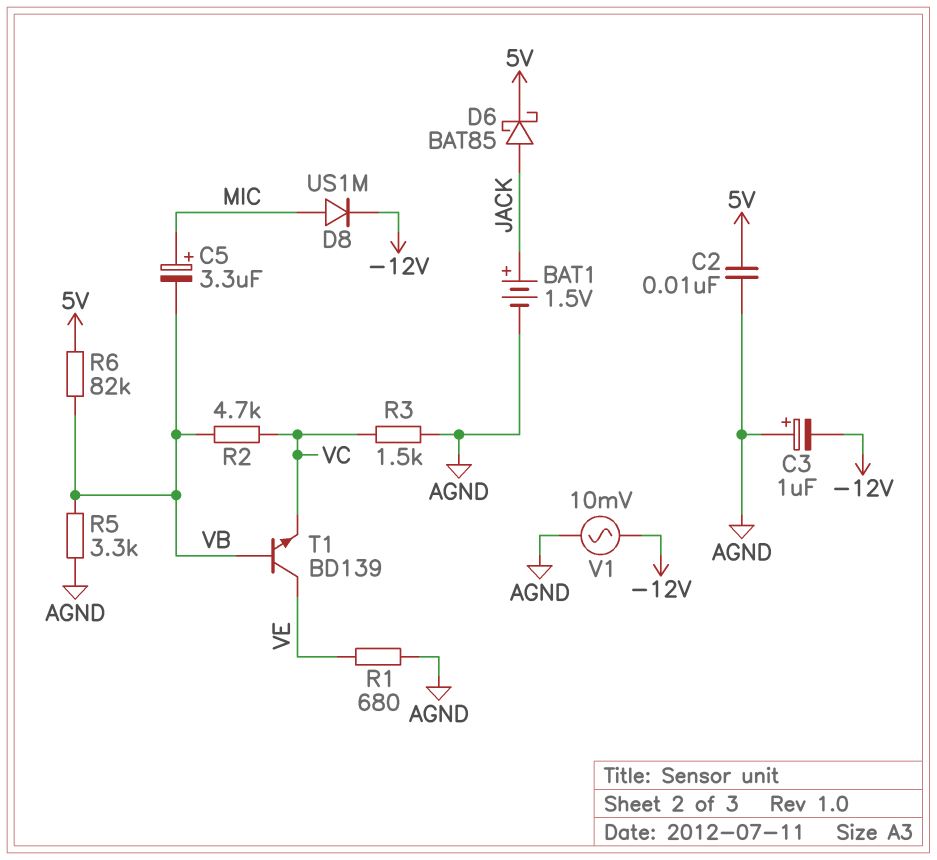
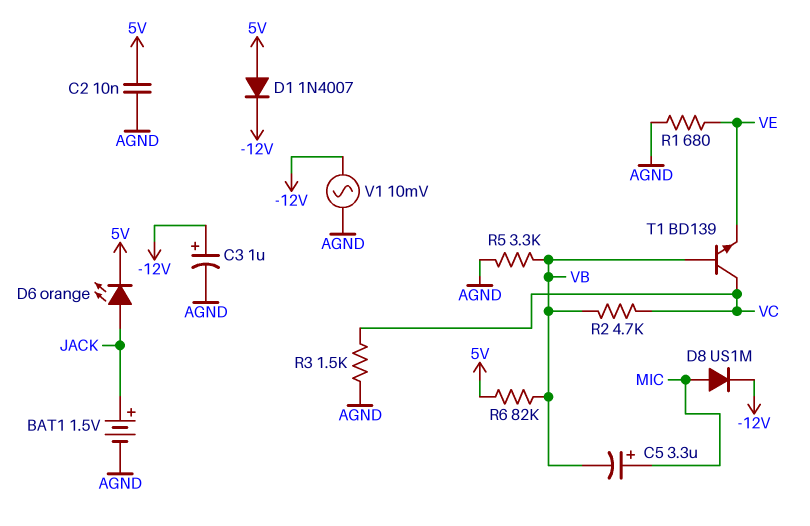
C3: 1uF (plus AGND, minus -12V) -> 1uF (plus -12V, minus AGND)
D1: none -> diode 1N4007 (A 5V, K -12V)
D6: schottky BAT85 (A JACK, K 5V) -> LED orange (A JACK, K 5V)
T1: NPN BD139 (B VB, C VE, E VC) -> NPN BD139 (B VB, C VC, E VE)

